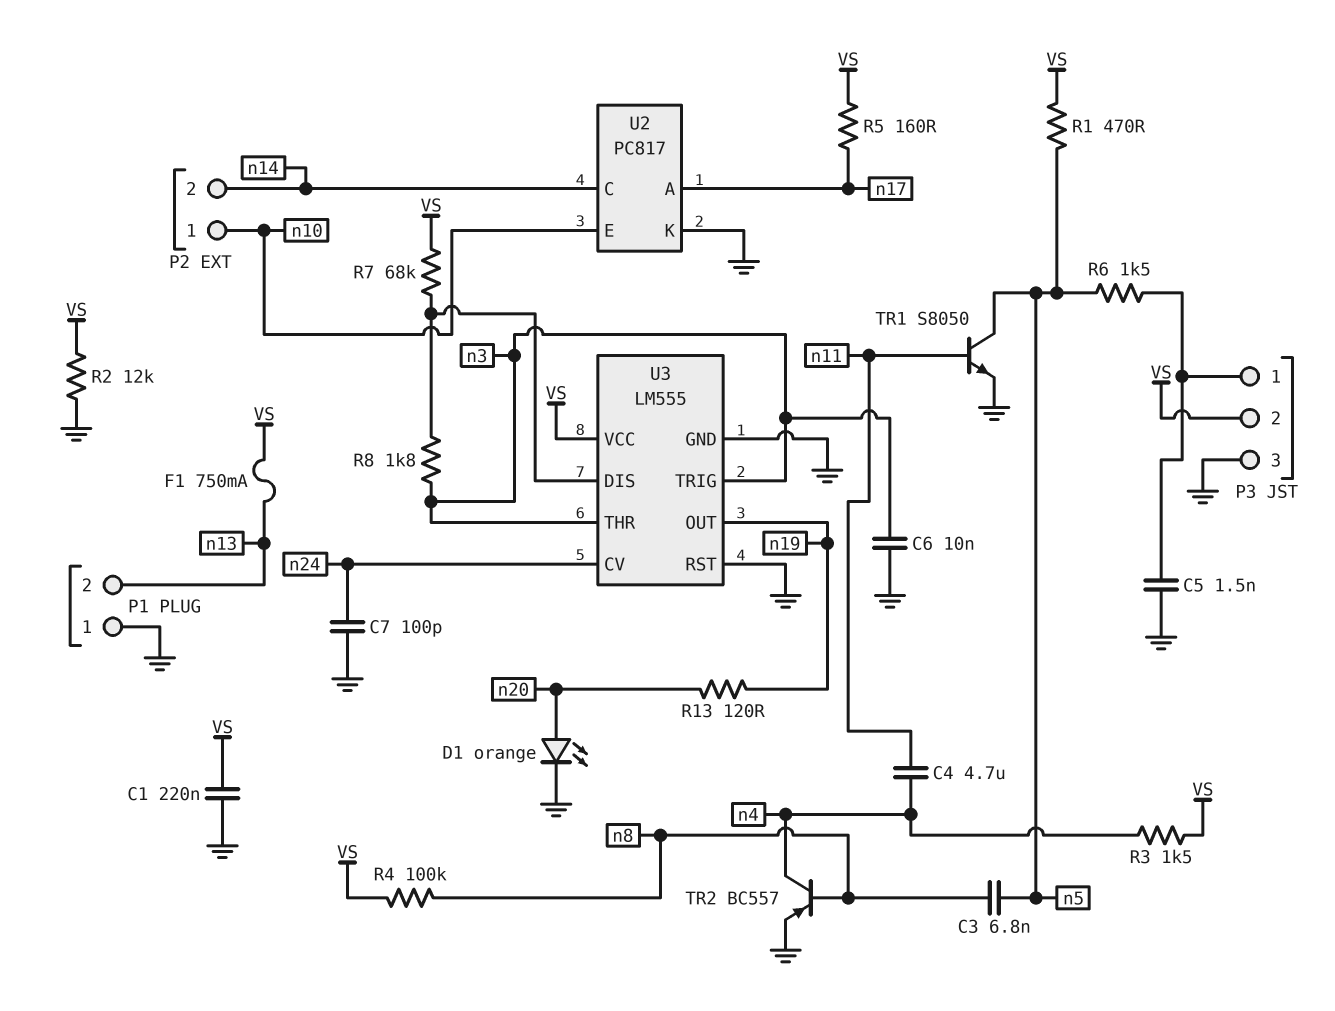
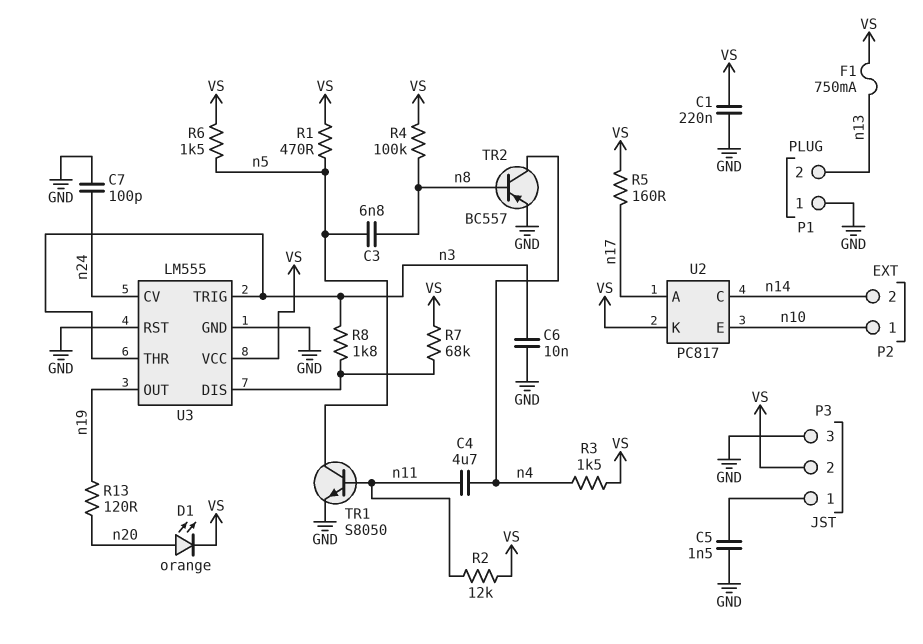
D1: LED orange (A n20, K GND) -> LED orange (A n20, K VS)
R2: 12k (GND, VS) -> 12k (VS, n11)
R6: 1.5k (P3/1, n5) -> 1.5k (VS, n5)
U2 pin K: GND -> VS

